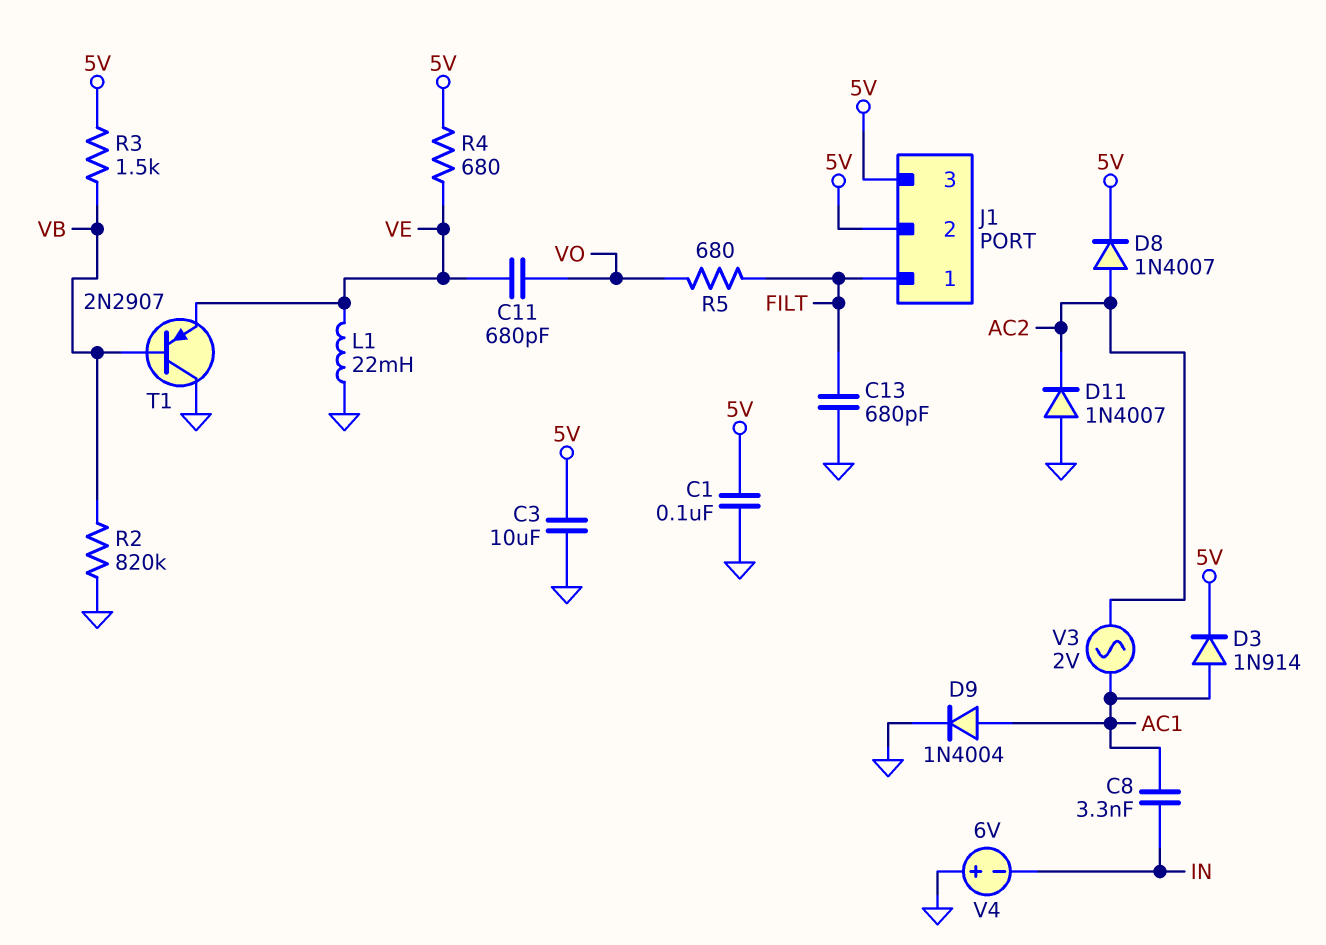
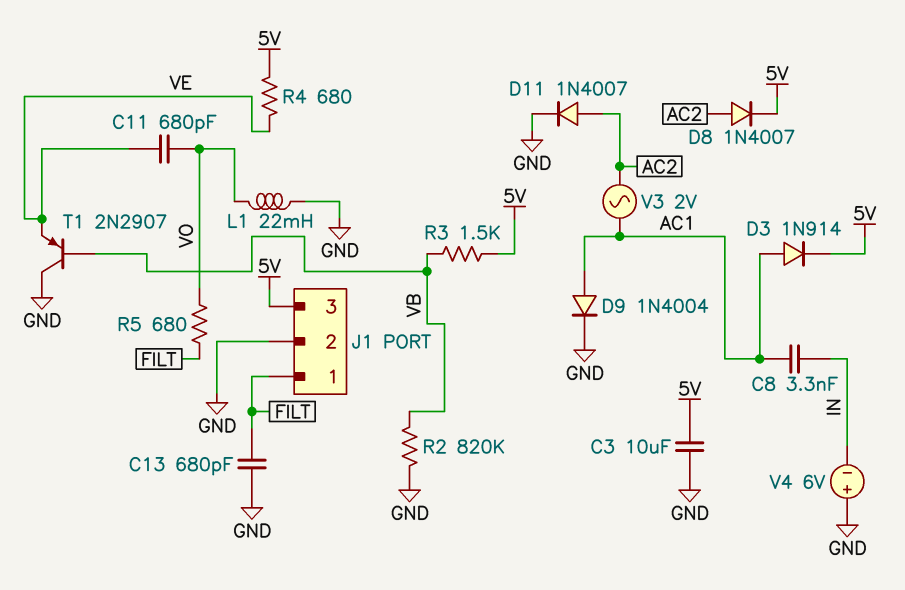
C1: 100nF (5V, GND) -> none
D11: diode 1N4007 (A GND, K AC2) -> diode 1N4007 (A AC2, K GND)
J1 pin 2: 5V -> GND
L1: 22mH (GND, VE) -> 22mH (GND, VO)

